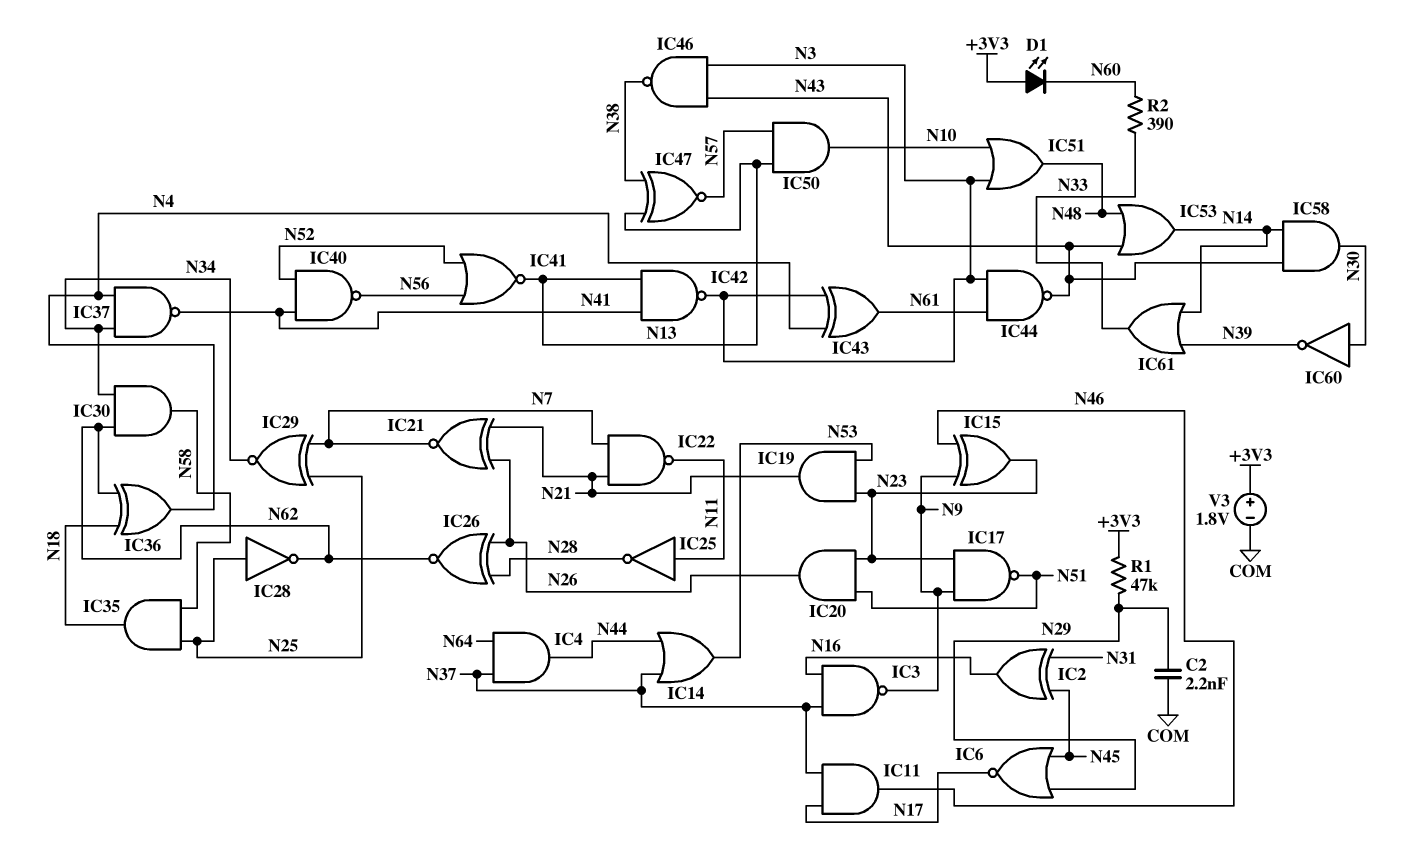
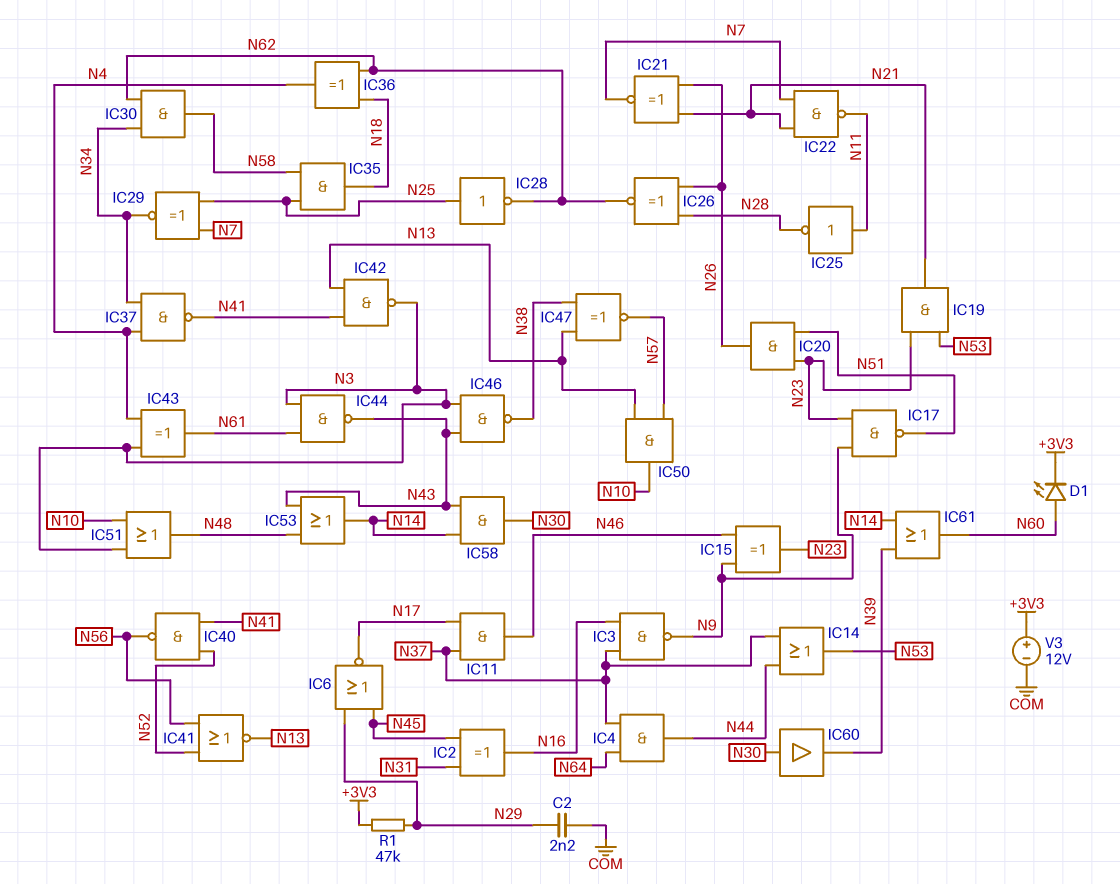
D1: LED (A +3V3, K N60) -> LED (A N60, K +3V3)
IC60: NOT (in N30, out N39) -> buffer (in N30, out N39)
IC61: OR (in N14, in N39, out N33) -> OR (in N14, in N39, out N60)
R2: 390 (N33, N60) -> none
V3: 1.8V (plus +3V3, minus COM) -> 12V (plus +3V3, minus COM)

